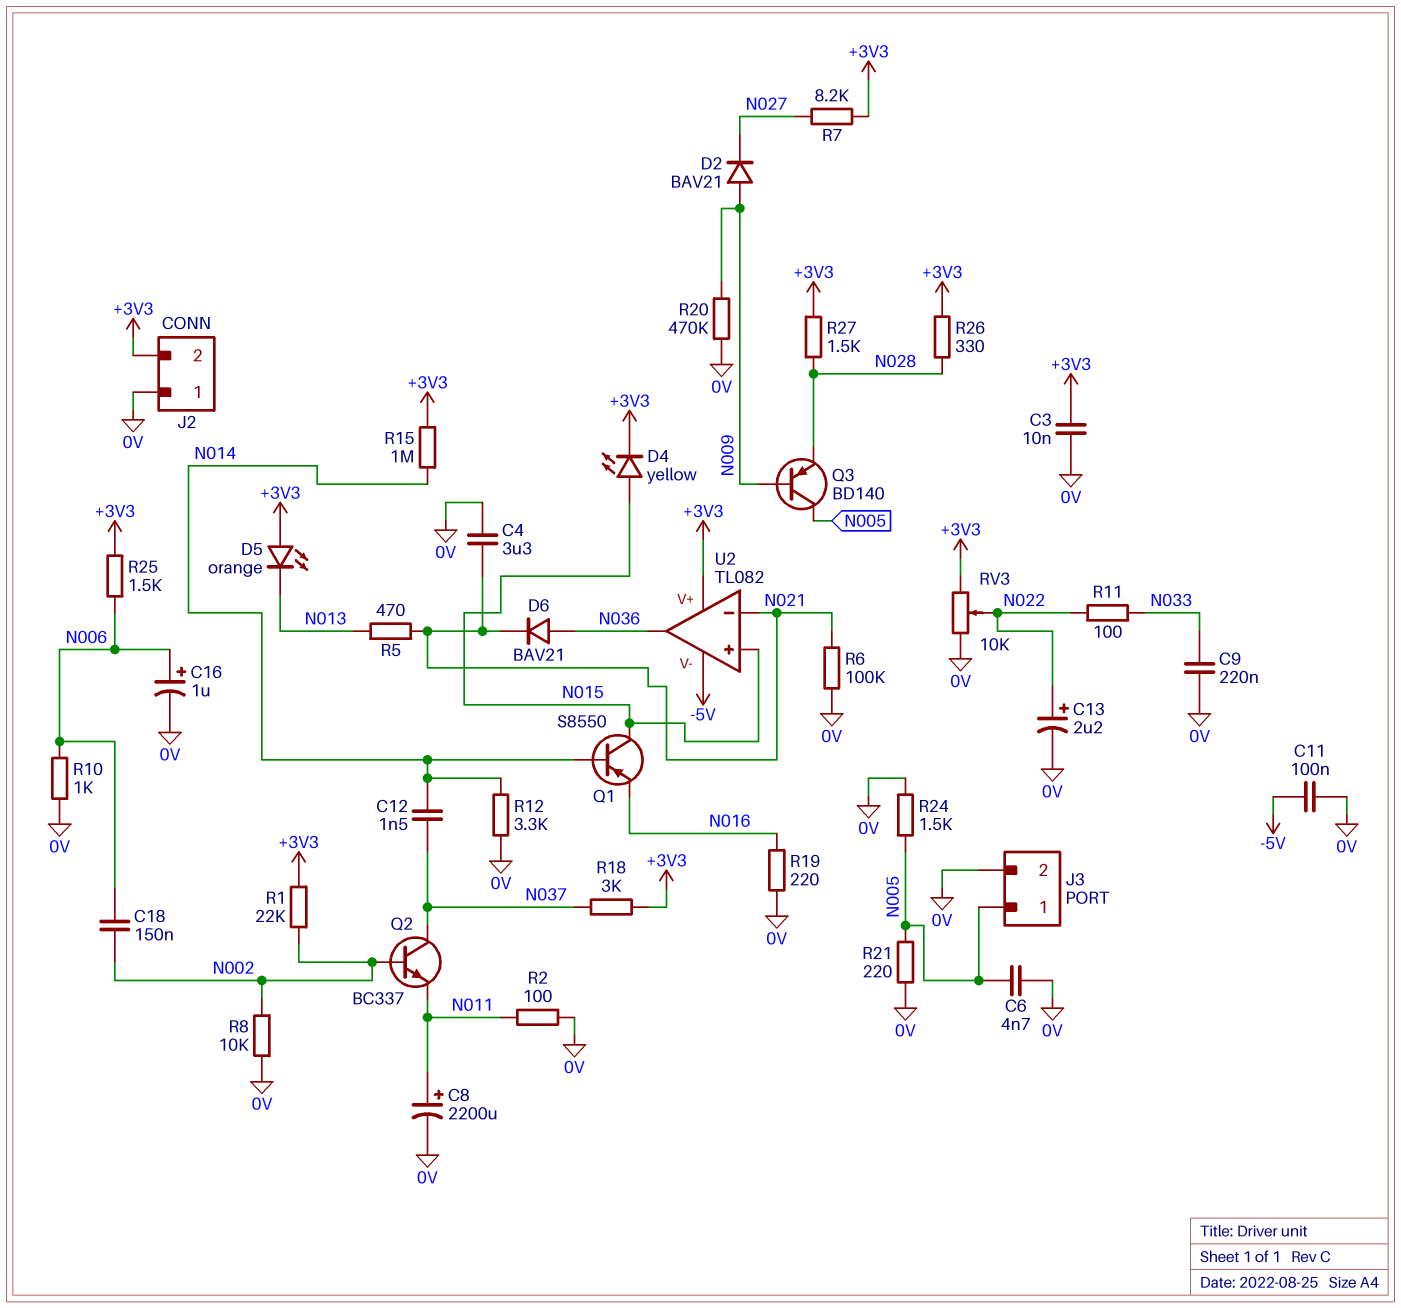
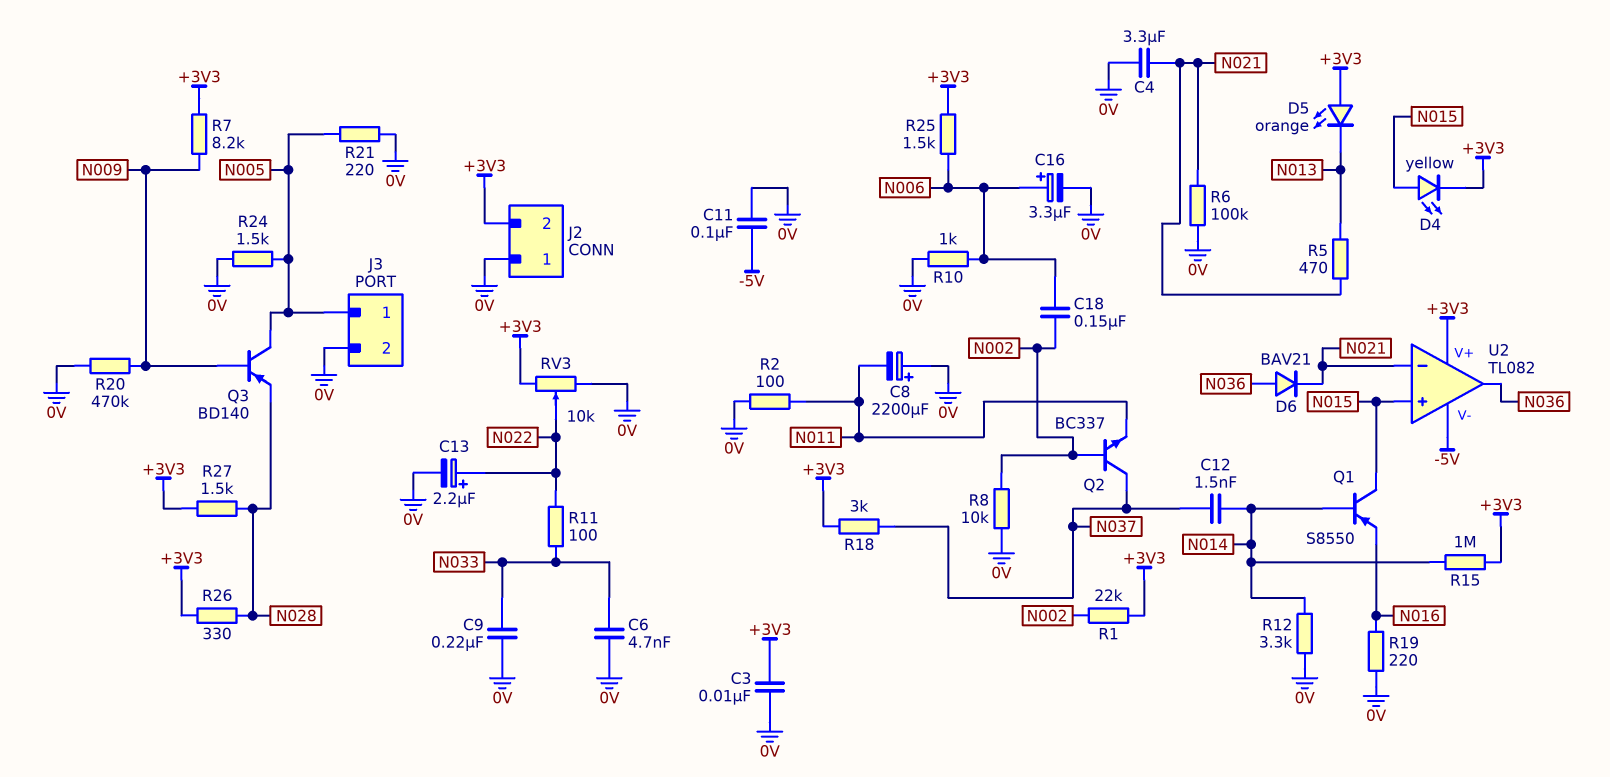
C6: 4.7nF (0V, N005) -> 4.7nF (0V, N033)
C8: 2200uF (plus N011, minus 0V) -> 2200uF (plus 0V, minus N011)
C16: 1uF (plus N006, minus 0V) -> 3.3uF (plus N006, minus 0V)
D2: diode BAV21 (A N009, K N027) -> none
R7: 8.2k (+3V3, N027) -> 8.2k (+3V3, N009)

